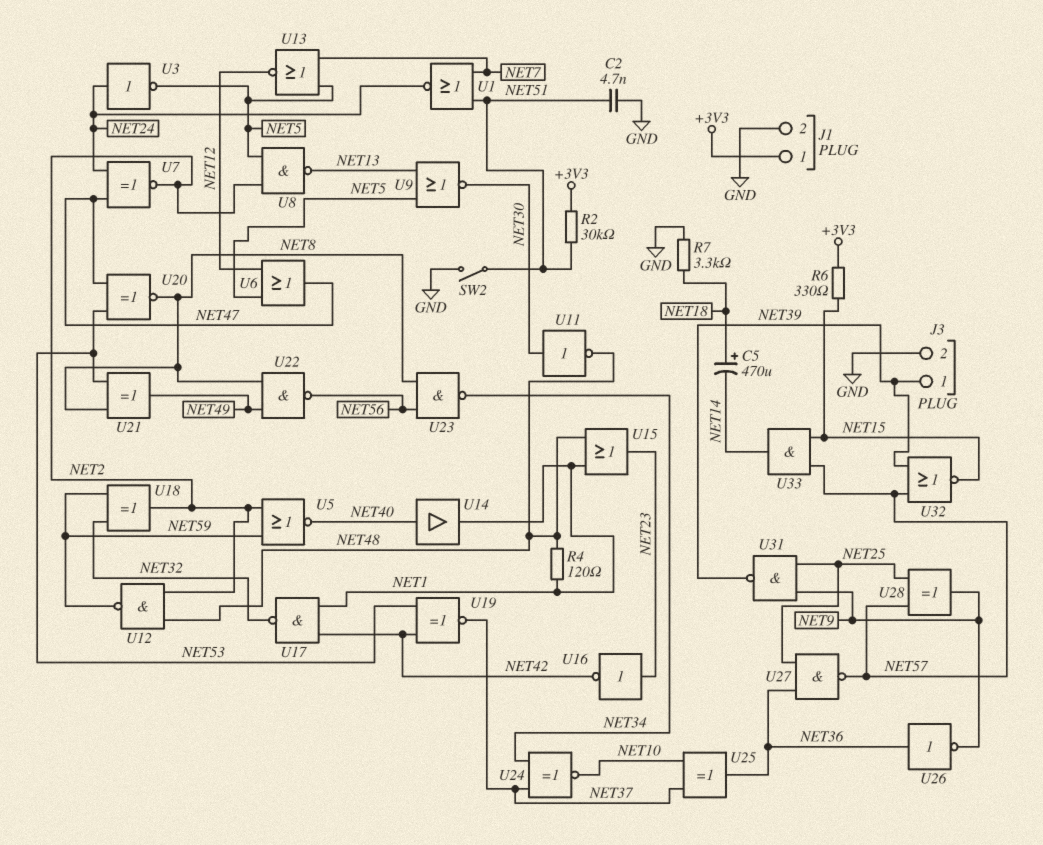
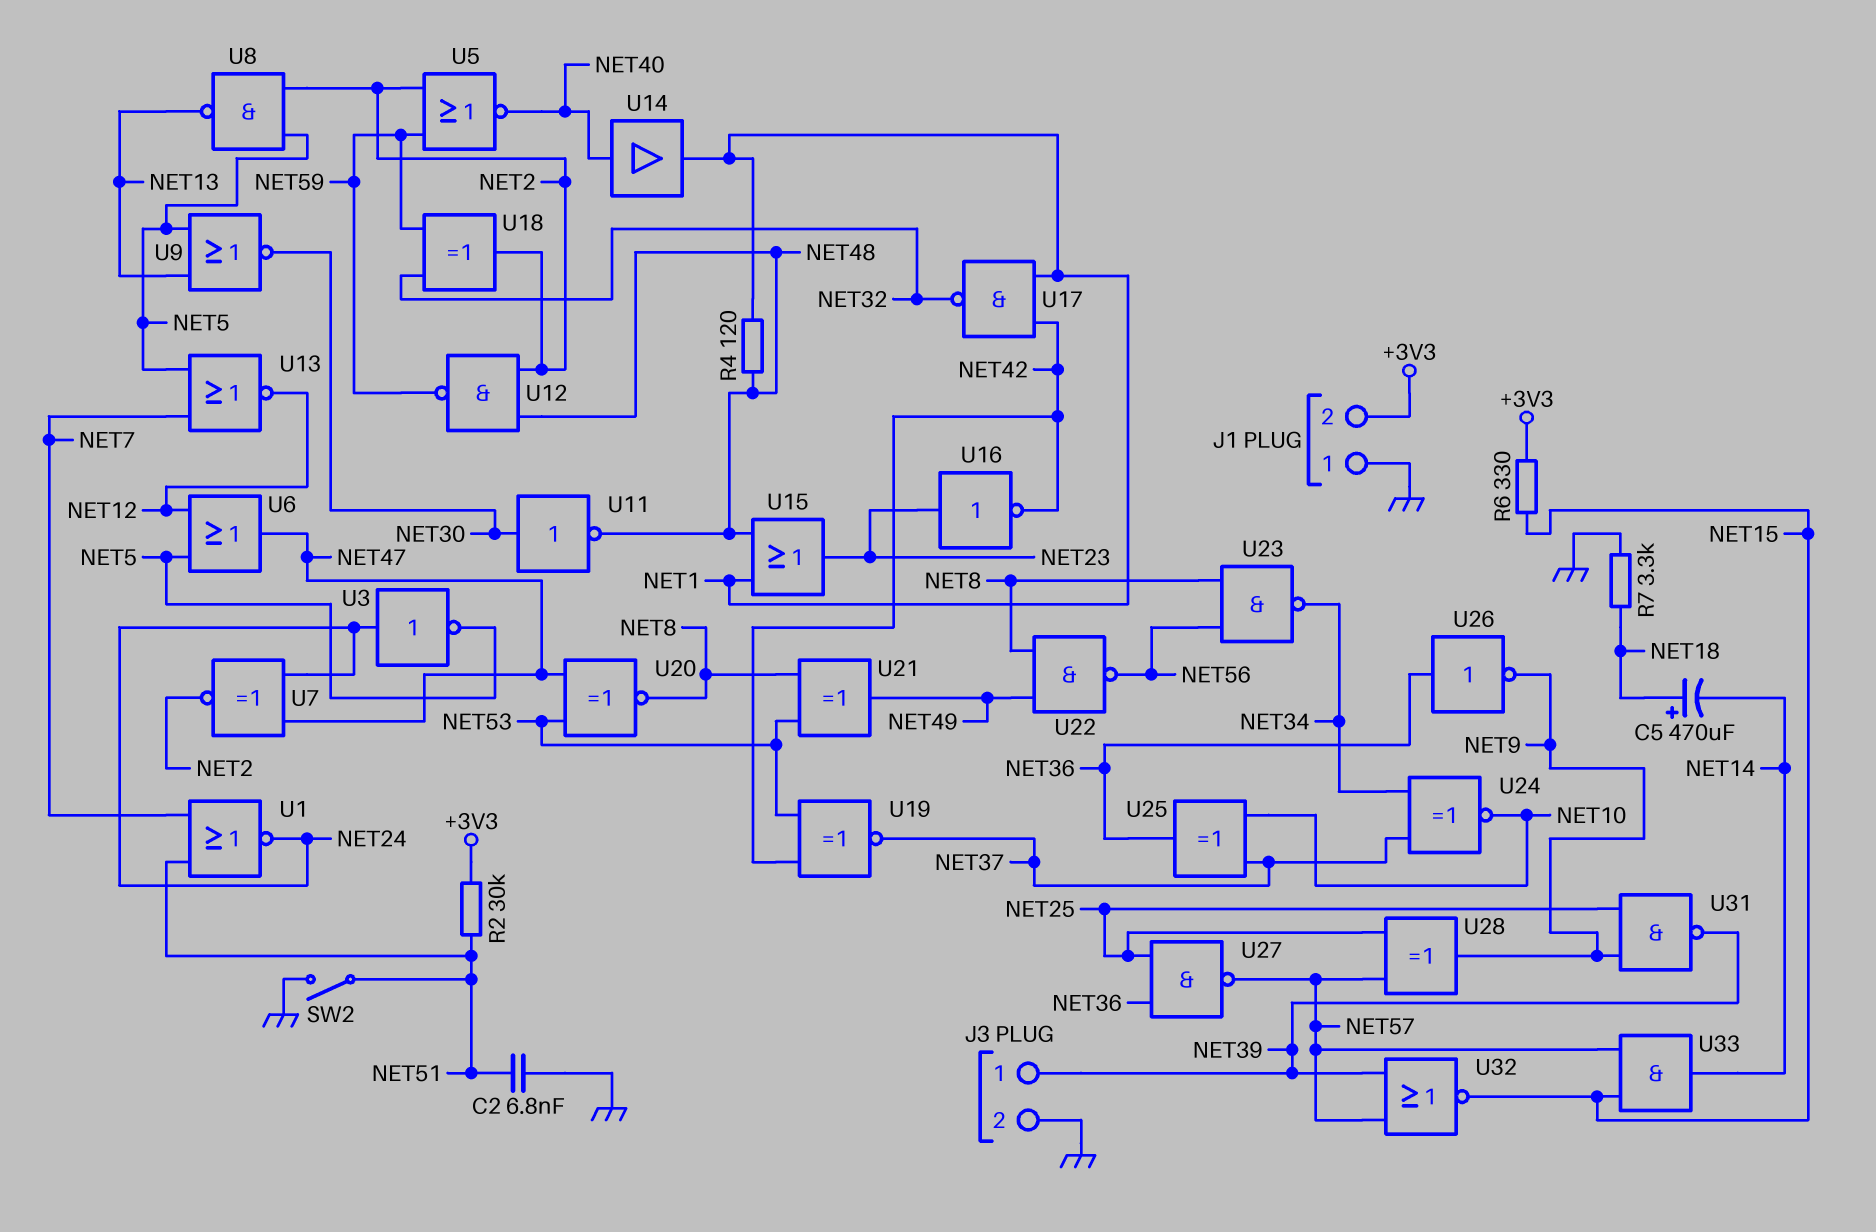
C2: 4.7nF (GND, NET51) -> 6.8nF (GND, NET51)
J1 pin 1: +3V3 -> GND
J1 pin 2: GND -> +3V3

